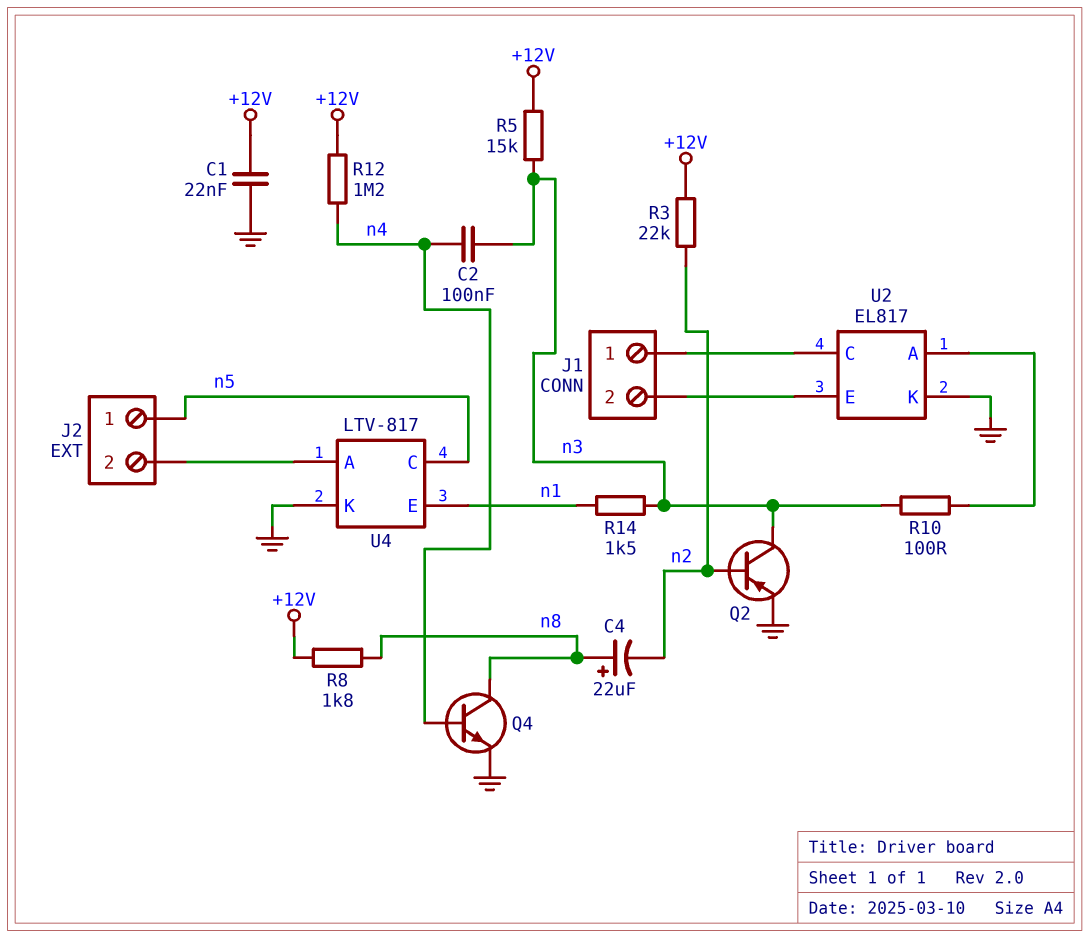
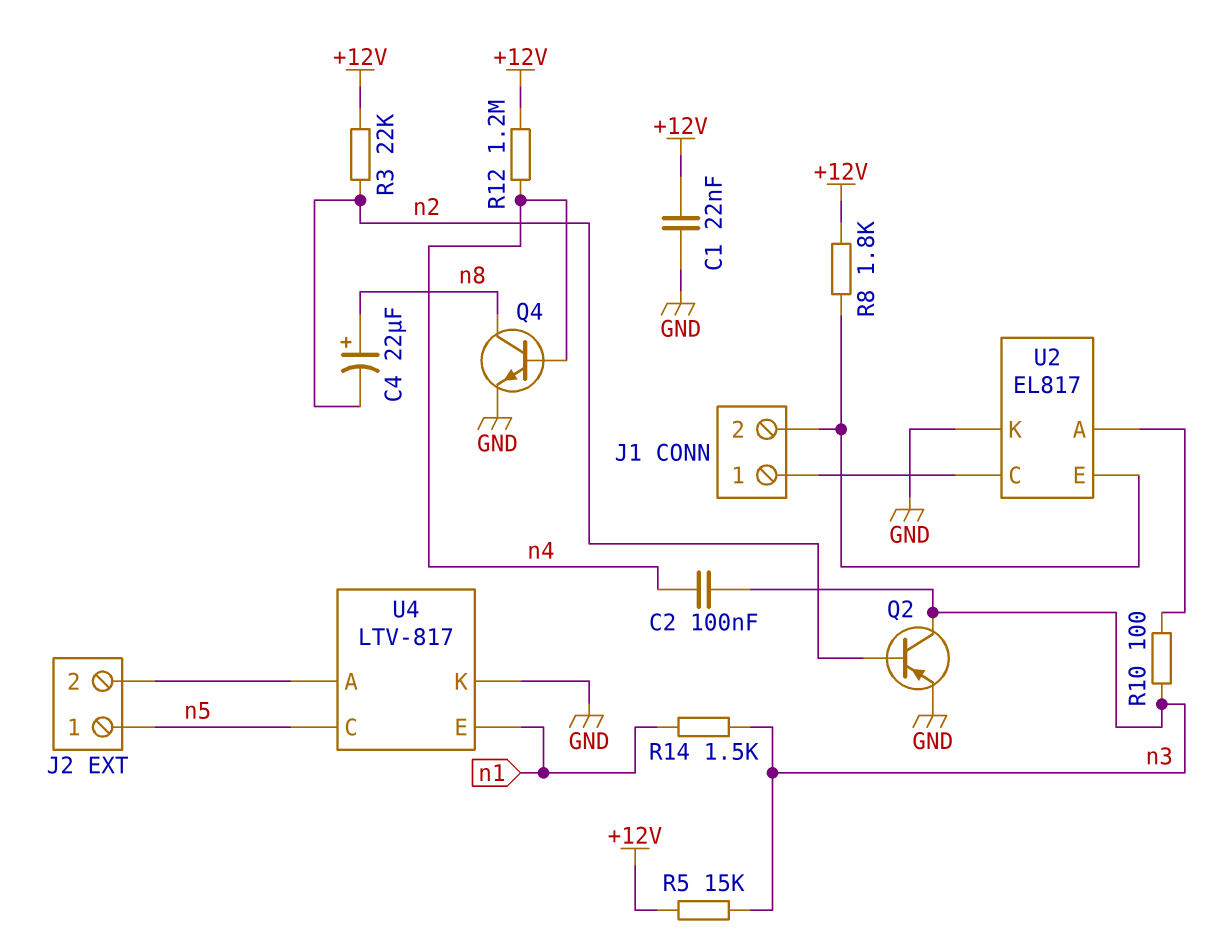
R8: 1.8k (+12V, n8) -> 1.8k (+12V, J1/2)

